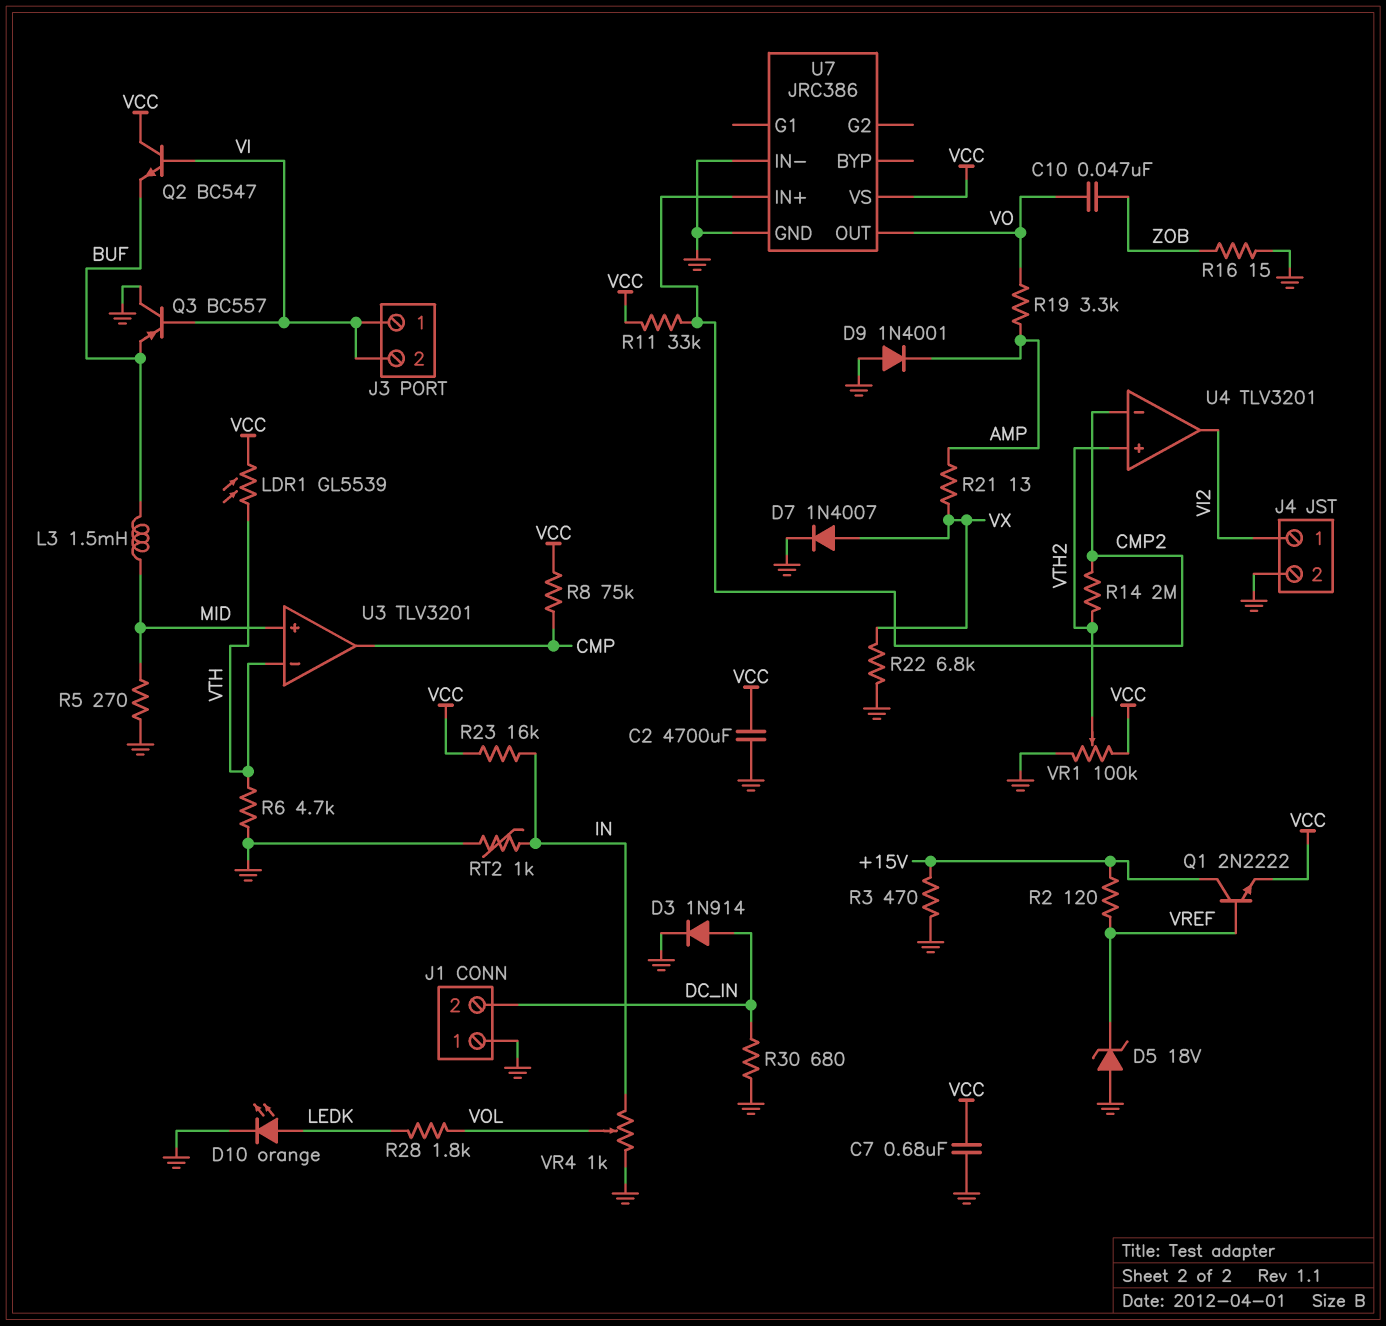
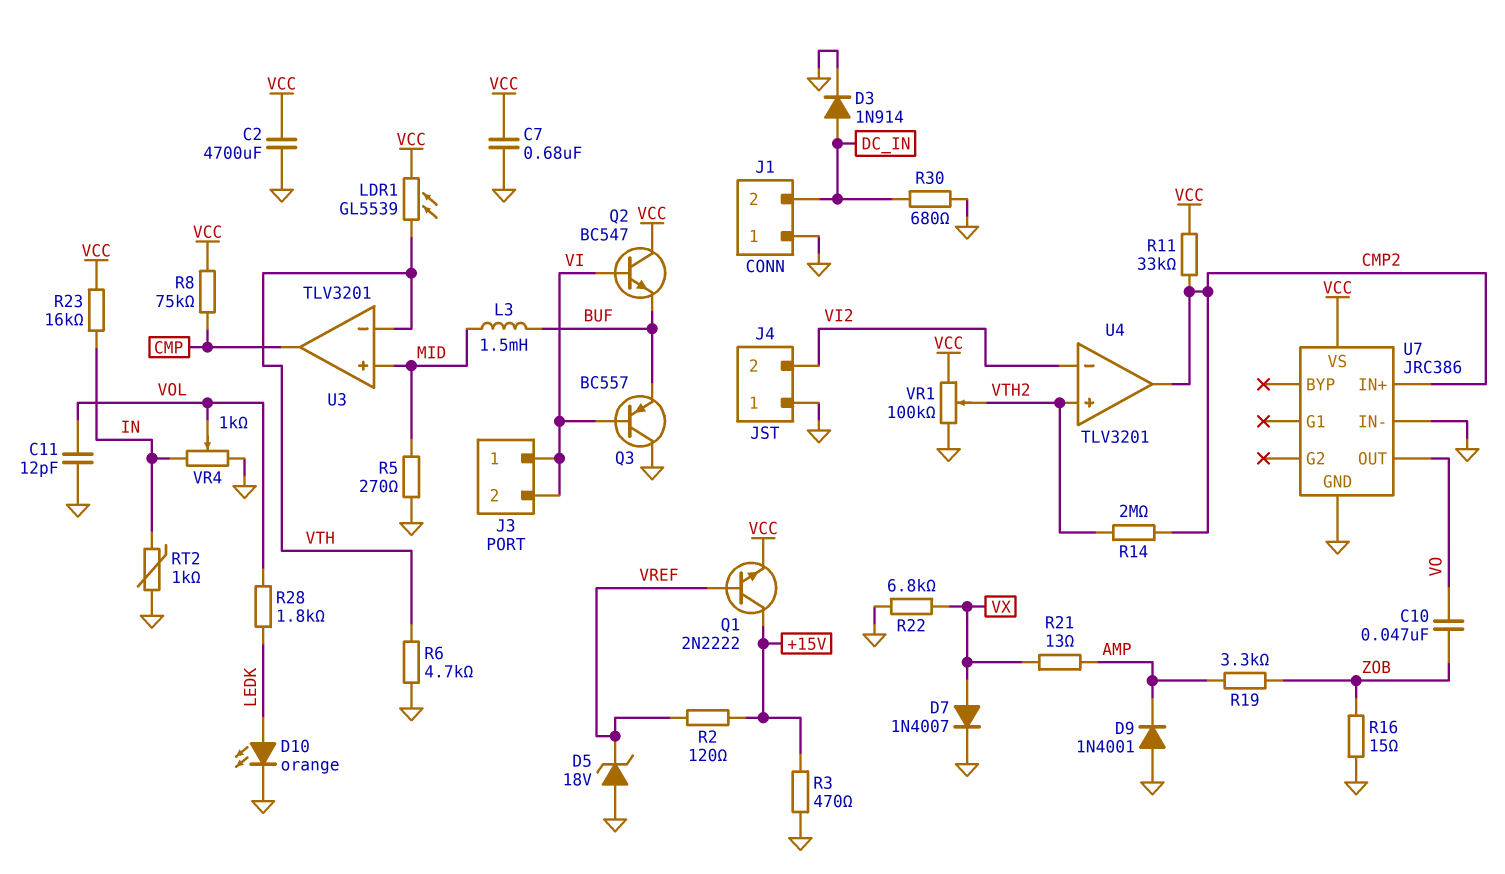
C11: none -> 12pF (GND, VOL)
J4 pin 1: VI2 -> GND
J4 pin 2: GND -> VI2
R19: 3.3k (AMP, VO) -> 3.3k (AMP, ZOB)
U4 pin in-: CMP2 -> VI2
U4 pin out: VI2 -> CMP2

